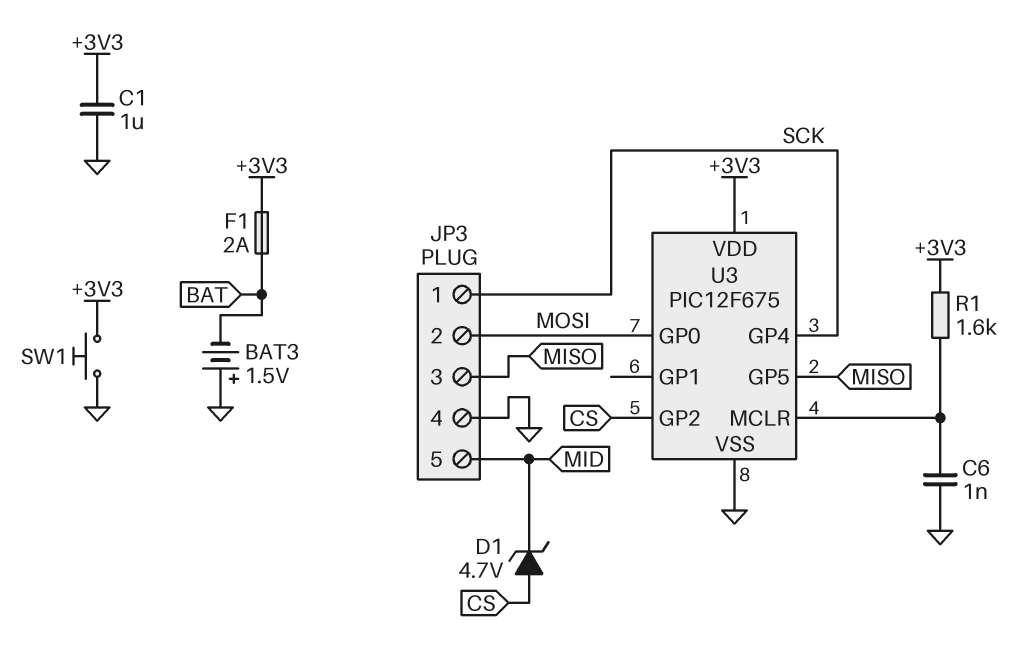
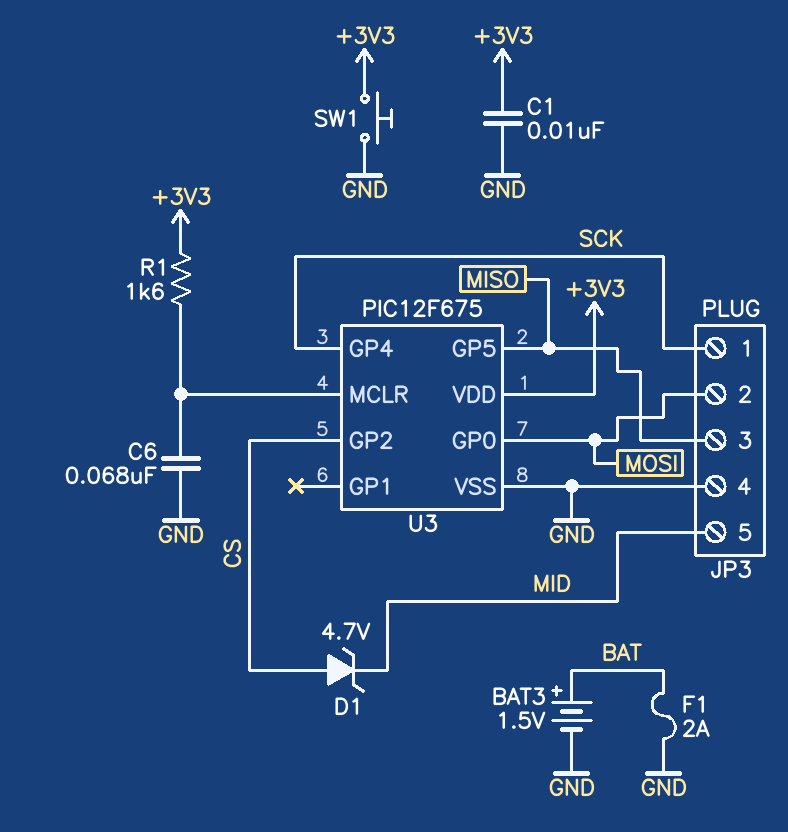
BAT3: 1.5V (plus GND, minus BAT) -> 1.5V (plus BAT, minus GND)
C1: 1uF (+3V3, GND) -> 10nF (+3V3, GND)
C6: 1nF (GND, U3/MCLR) -> 68nF (GND, U3/MCLR)
F1: 2A (+3V3, BAT) -> 2A (BAT, GND)

